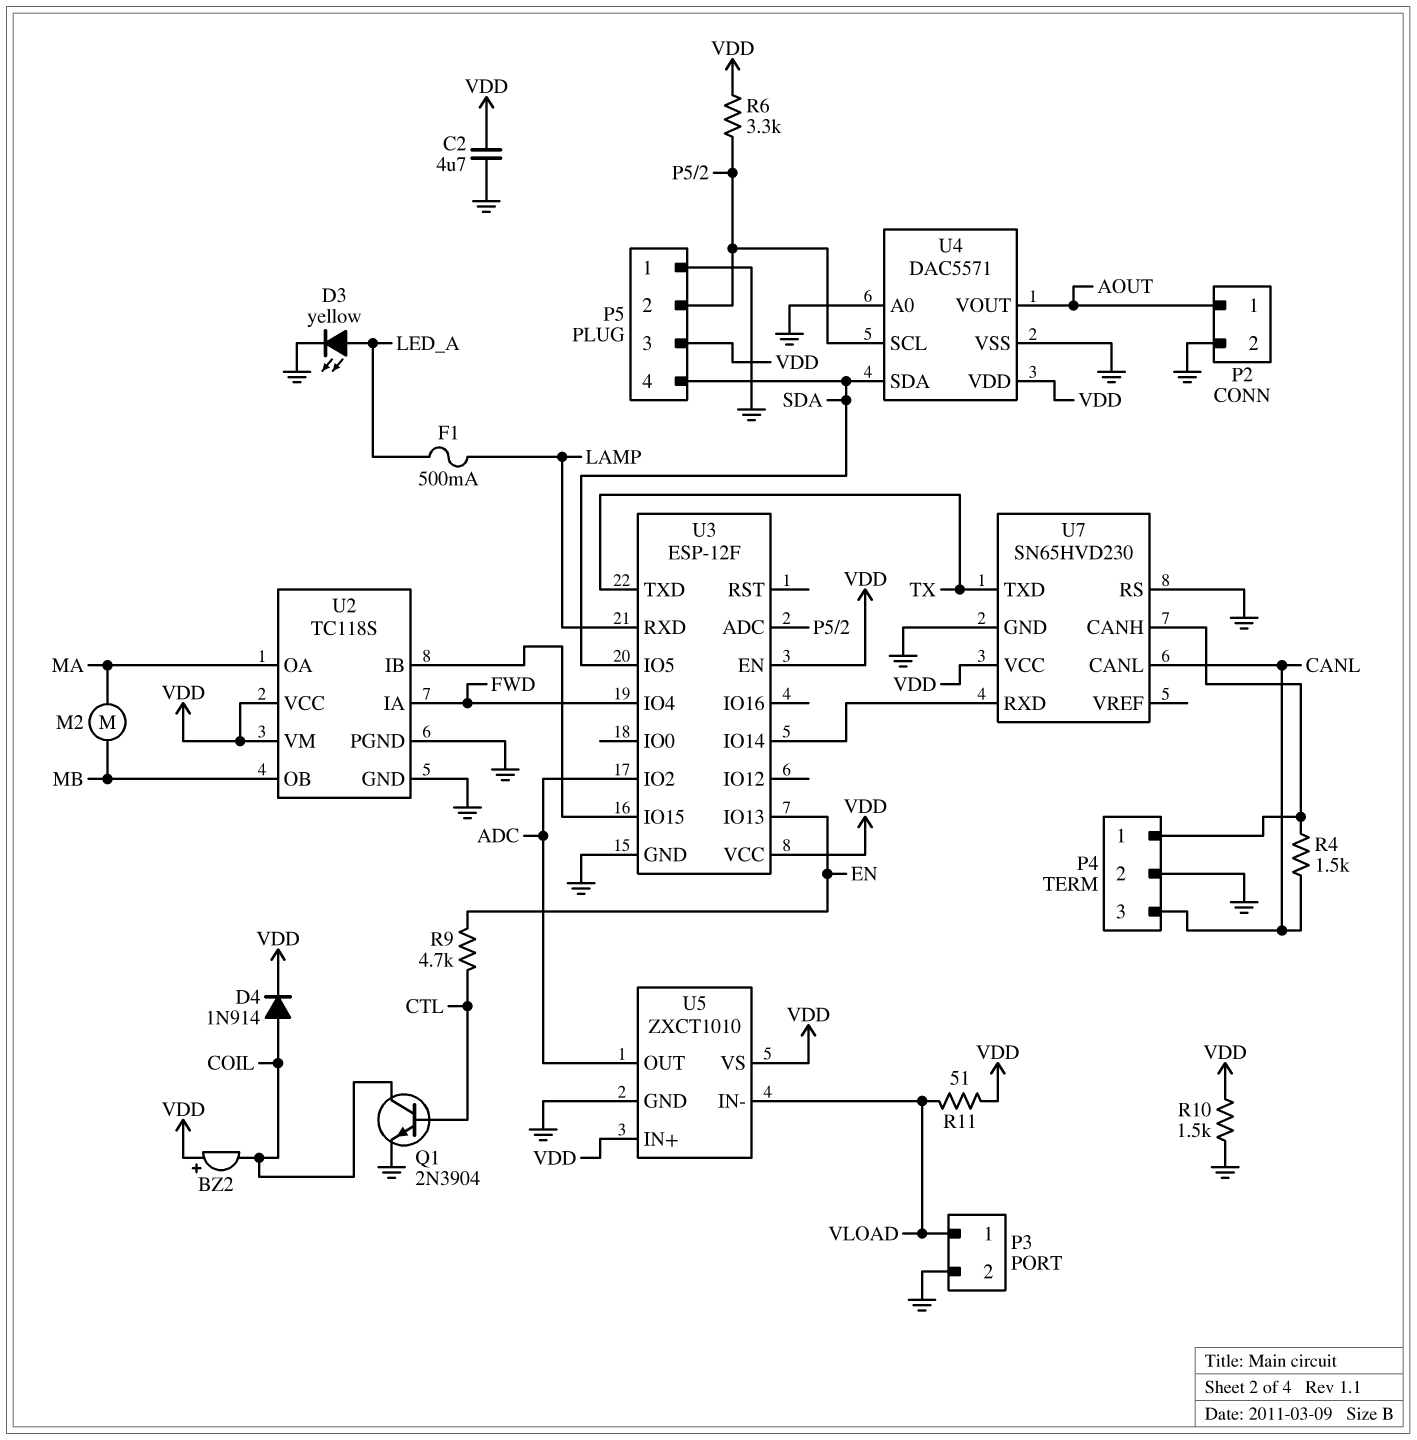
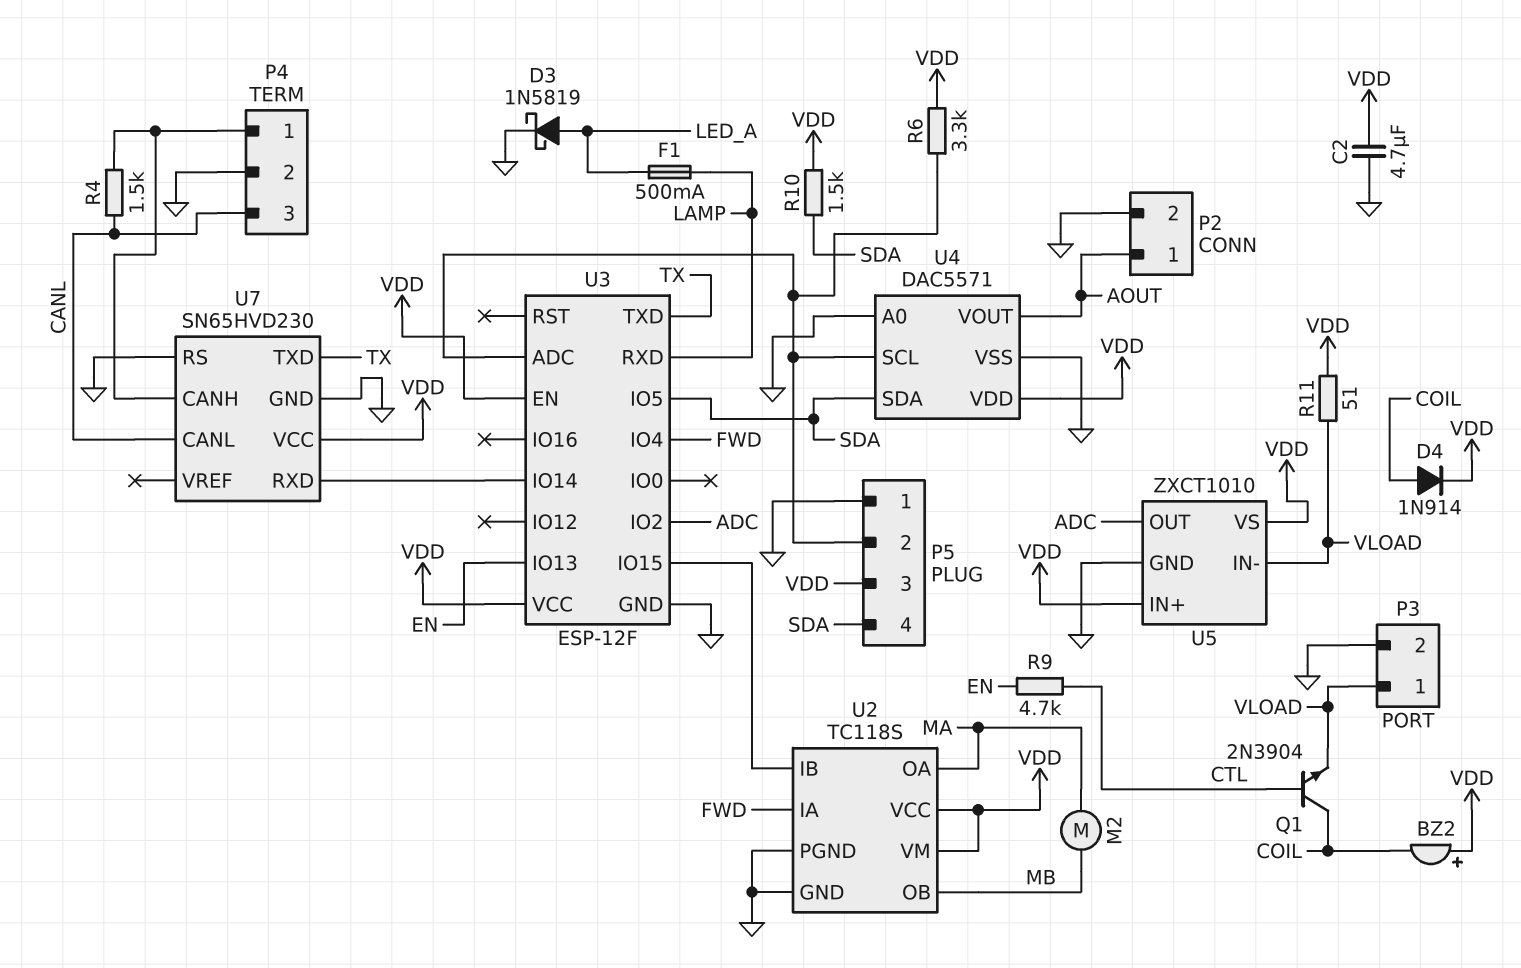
D3: LED yellow (A LED_A, K GND) -> schottky 1N5819 (A LED_A, K GND)
Q1: NPN 2N3904 (B CTL, C COIL, E GND) -> NPN 2N3904 (B CTL, C COIL, E VLOAD)
R10: 1.5k (GND, VDD) -> 1.5k (SDA, VDD)

